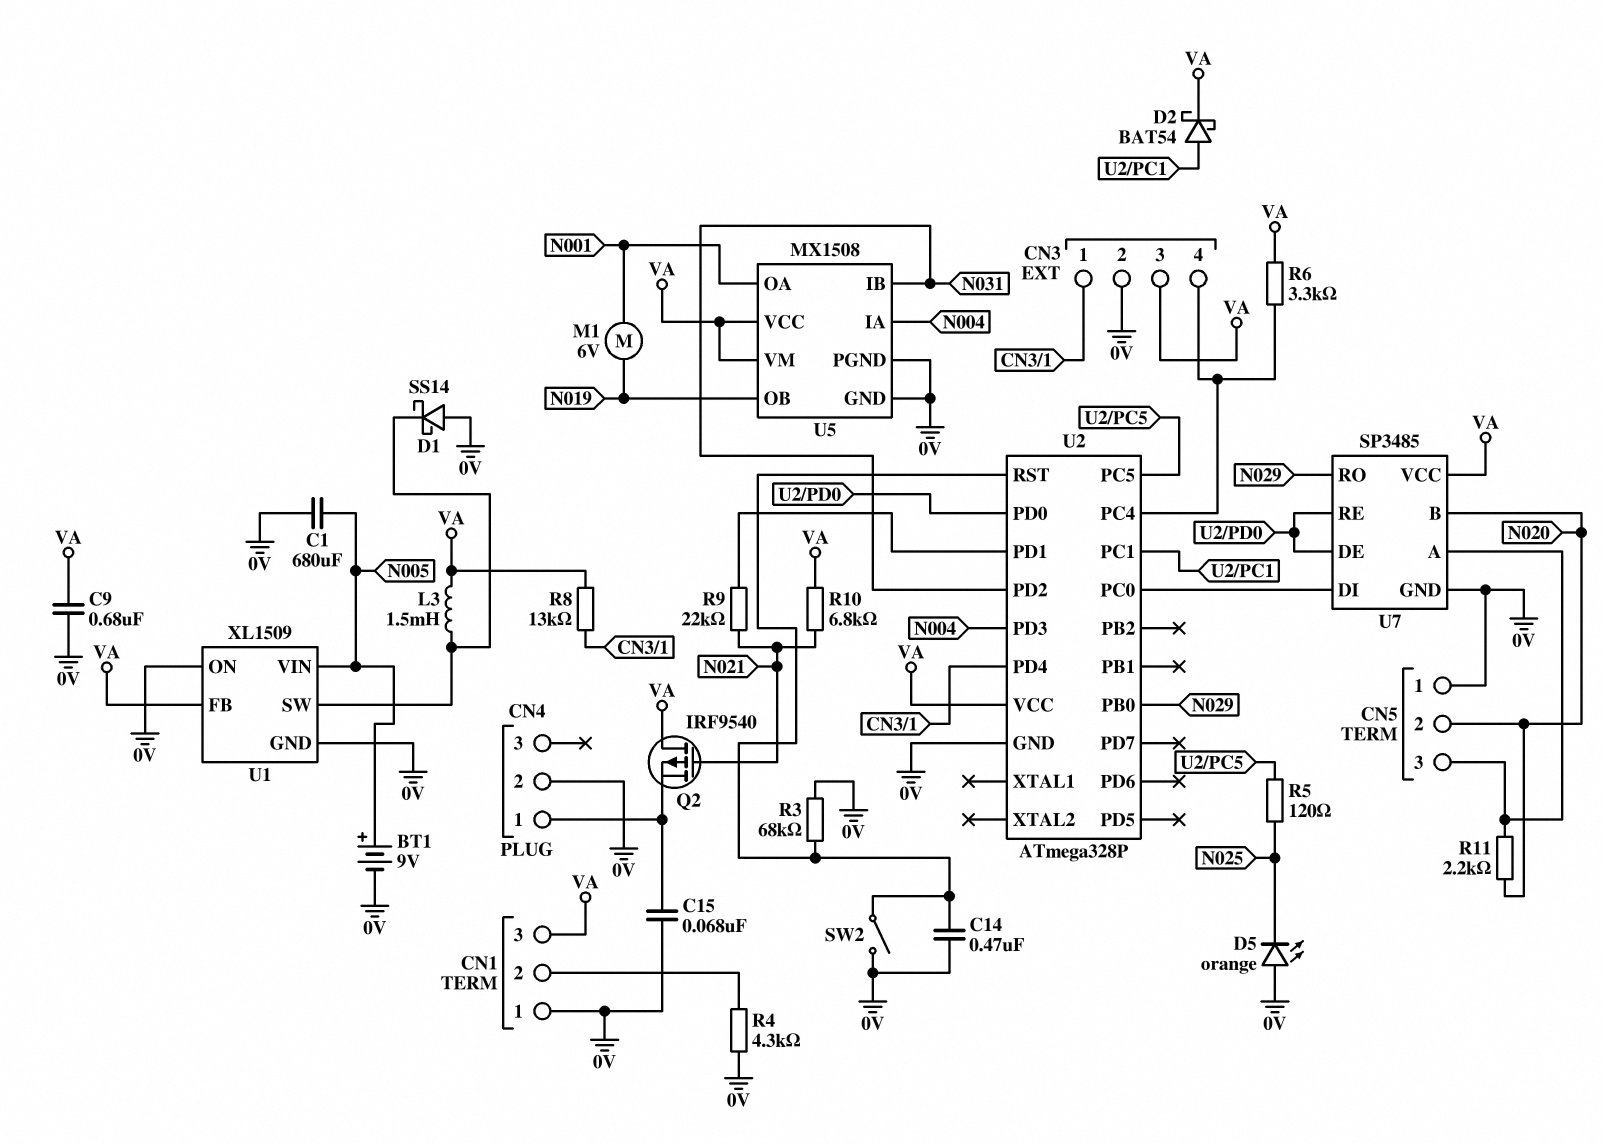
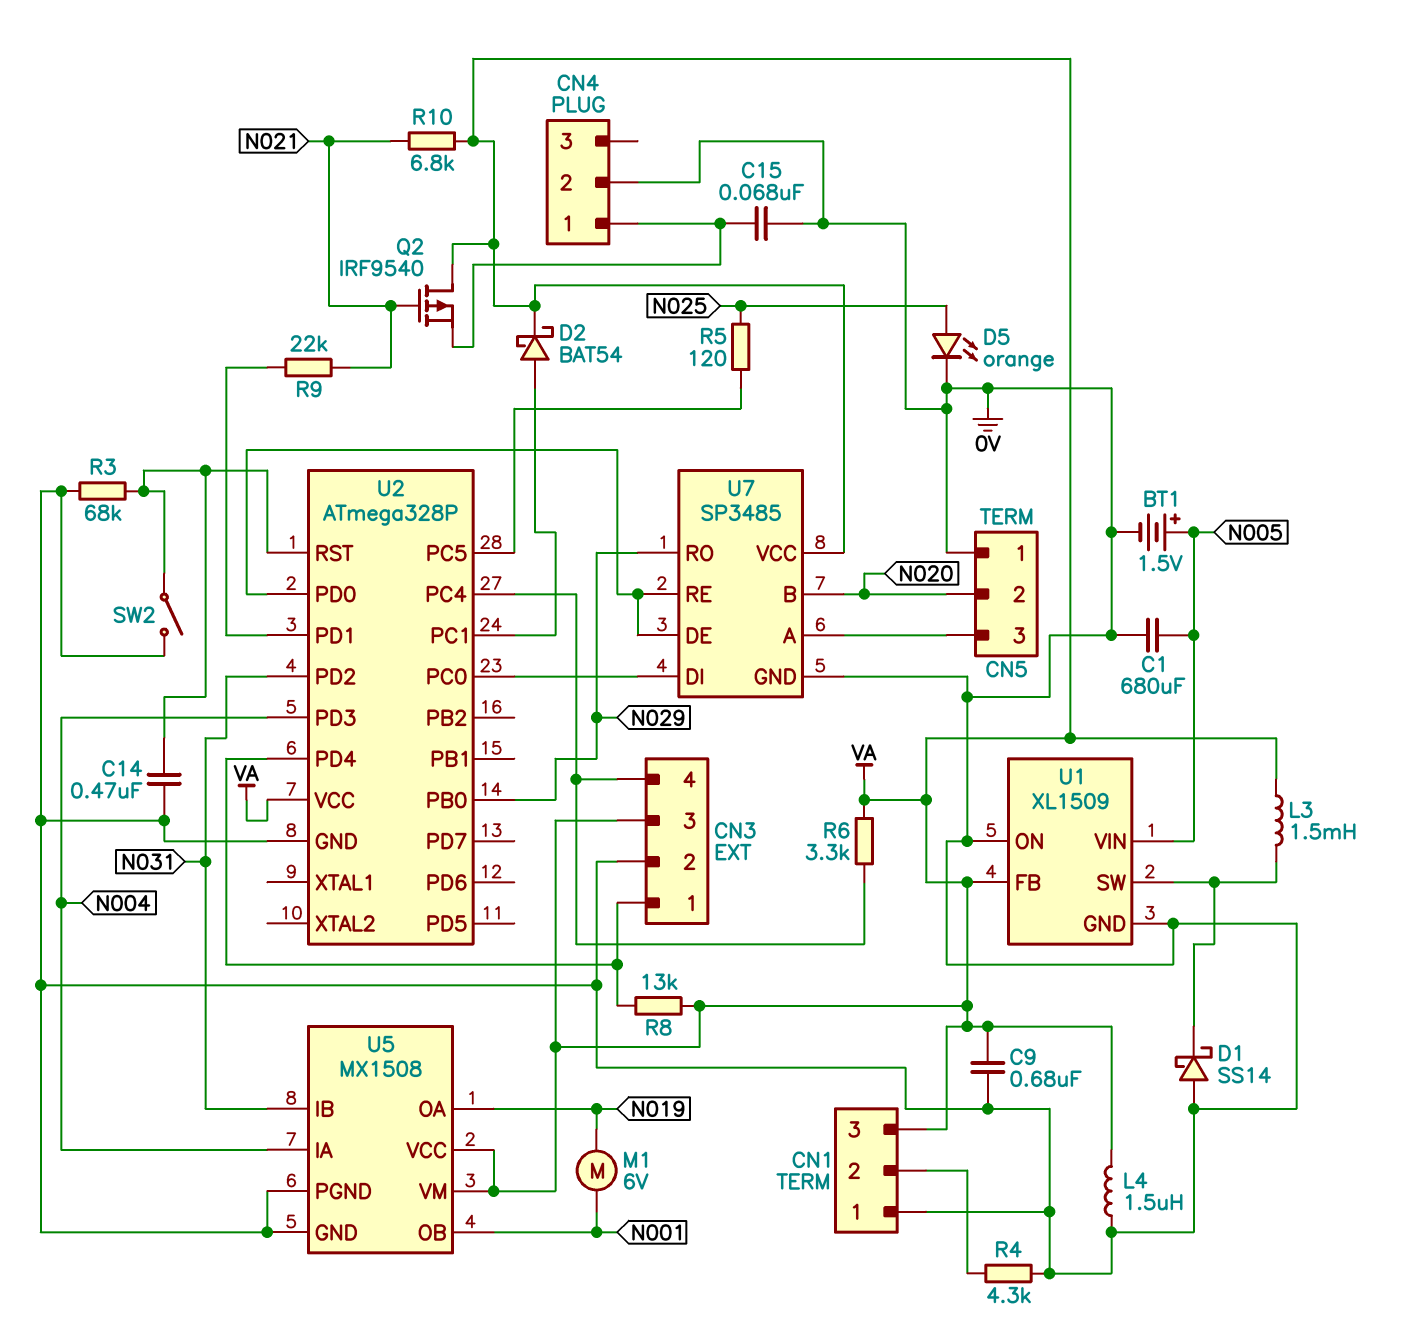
BT1: 9V (plus N005, minus 0V) -> 1.5V (plus N005, minus 0V)
D5: LED orange (A 0V, K N025) -> LED orange (A N025, K 0V)
L4: none -> 1.5uH (0V, VA)
R11: 2.2k (CN5/3, N020) -> none
U5 pin OA: N001 -> N019
U5 pin OB: N019 -> N001

